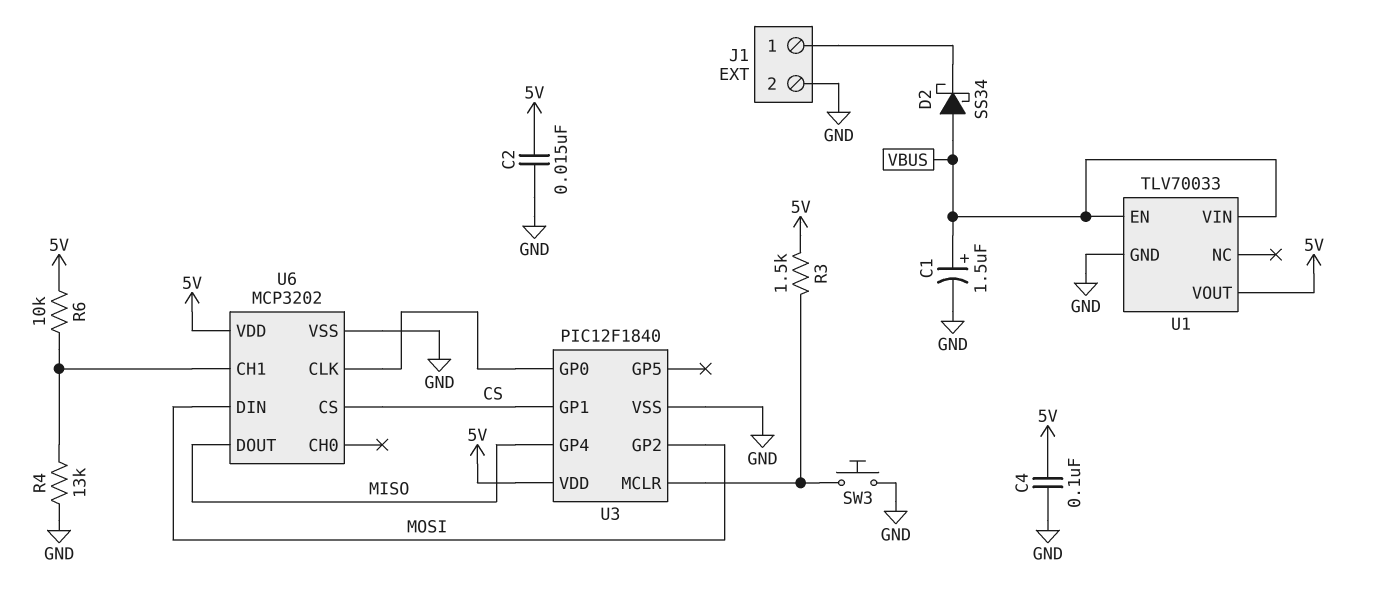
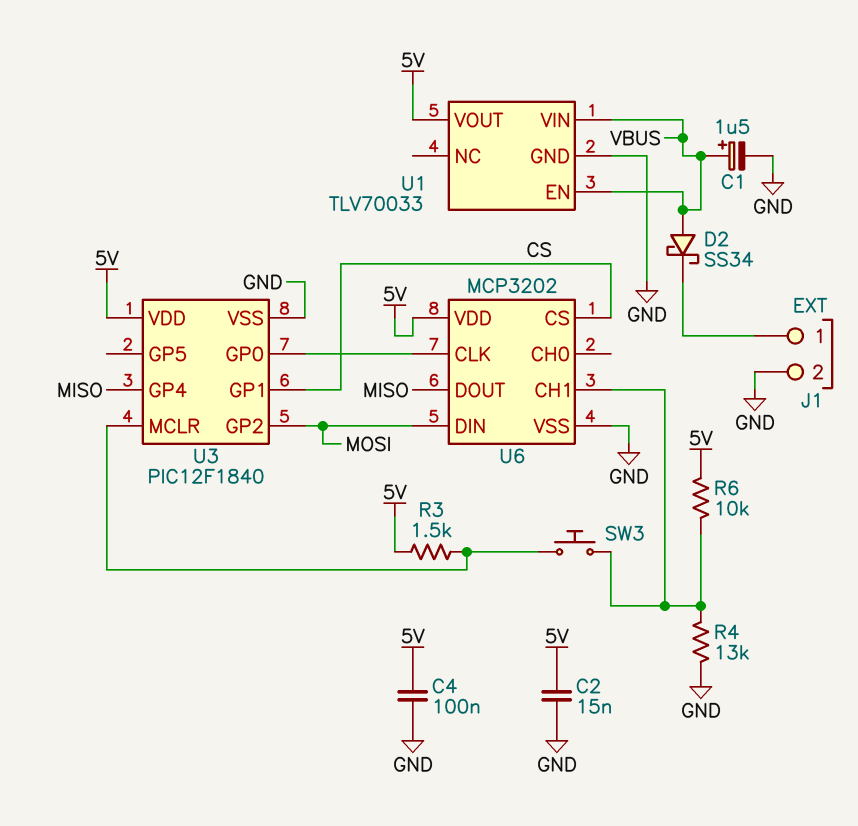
SW3: button (GND, U3/MCLR) -> button (U3/MCLR, U6/CH1)

